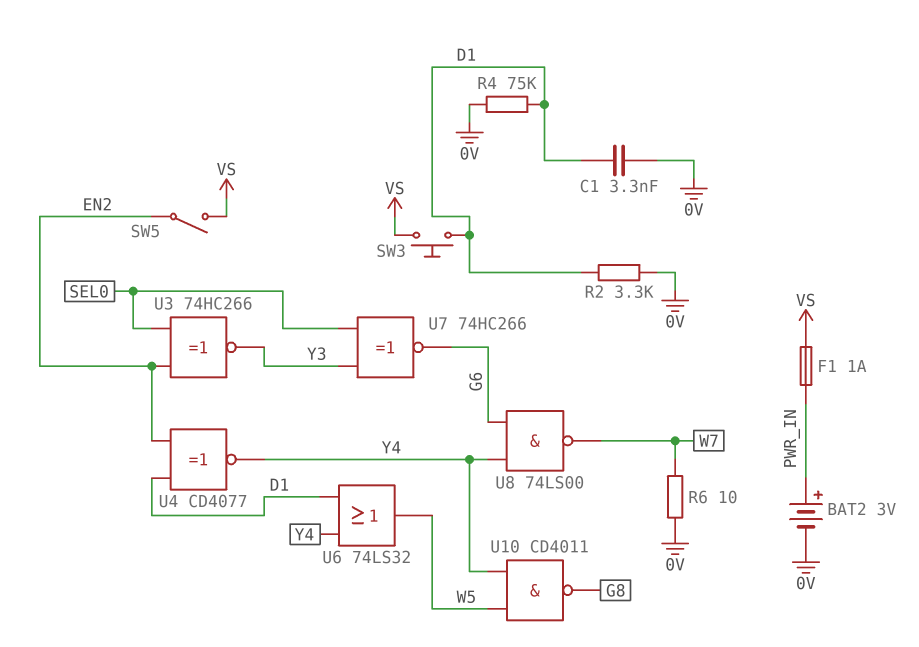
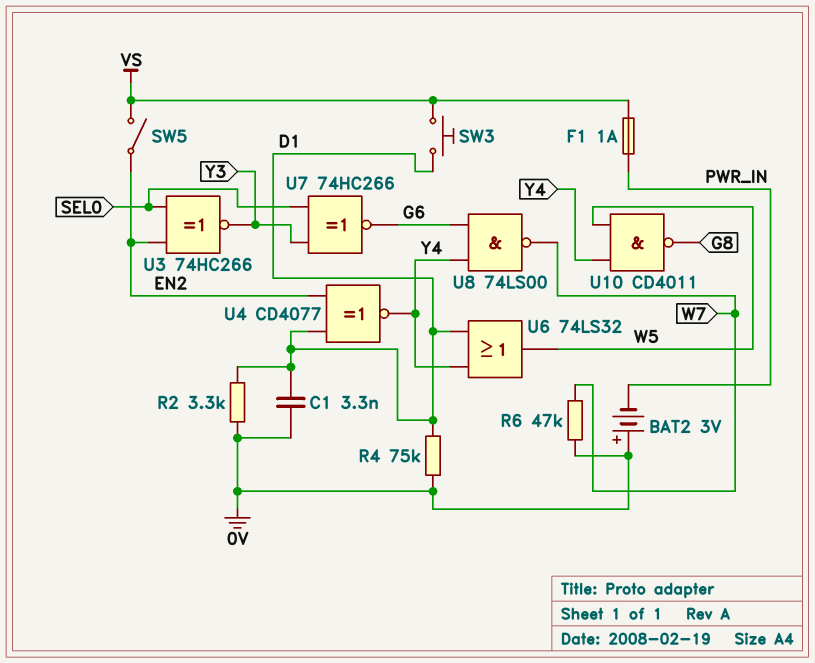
BAT2: 3V (plus PWR_IN, minus 0V) -> 3V (plus 0V, minus PWR_IN)
R6: 10 (0V, W7) -> 47k (0V, W7)

